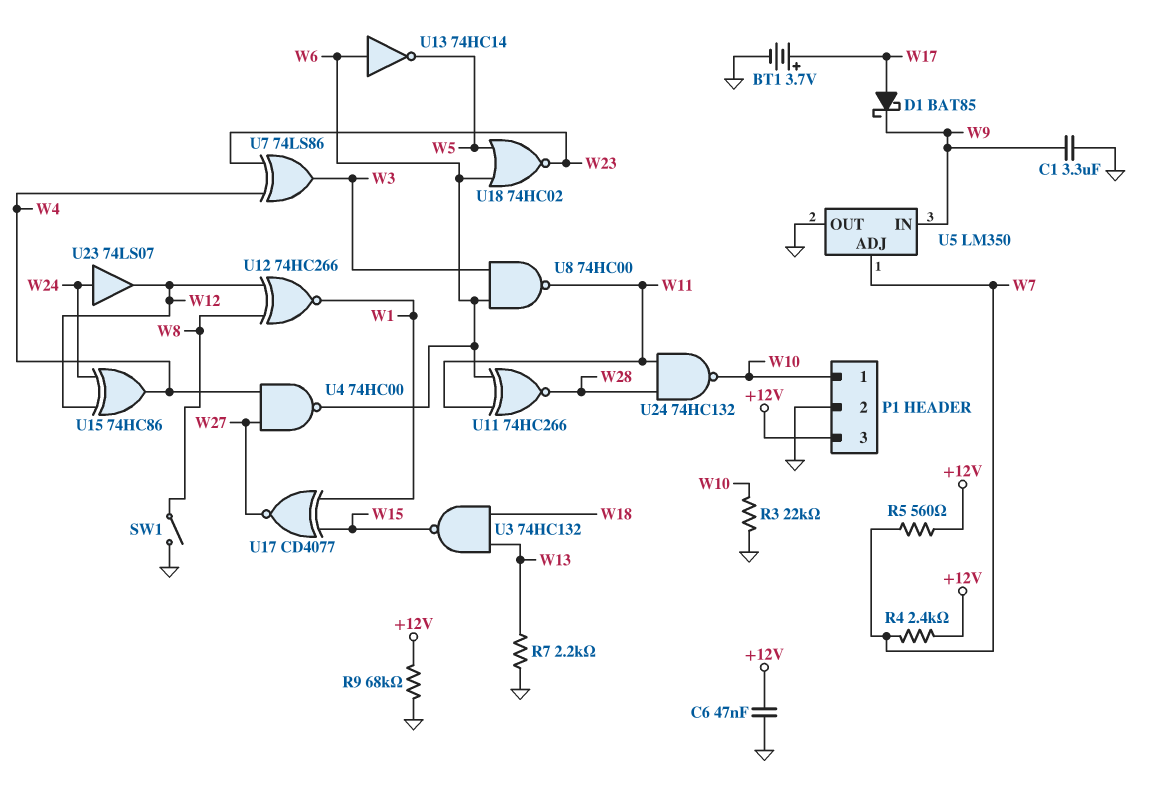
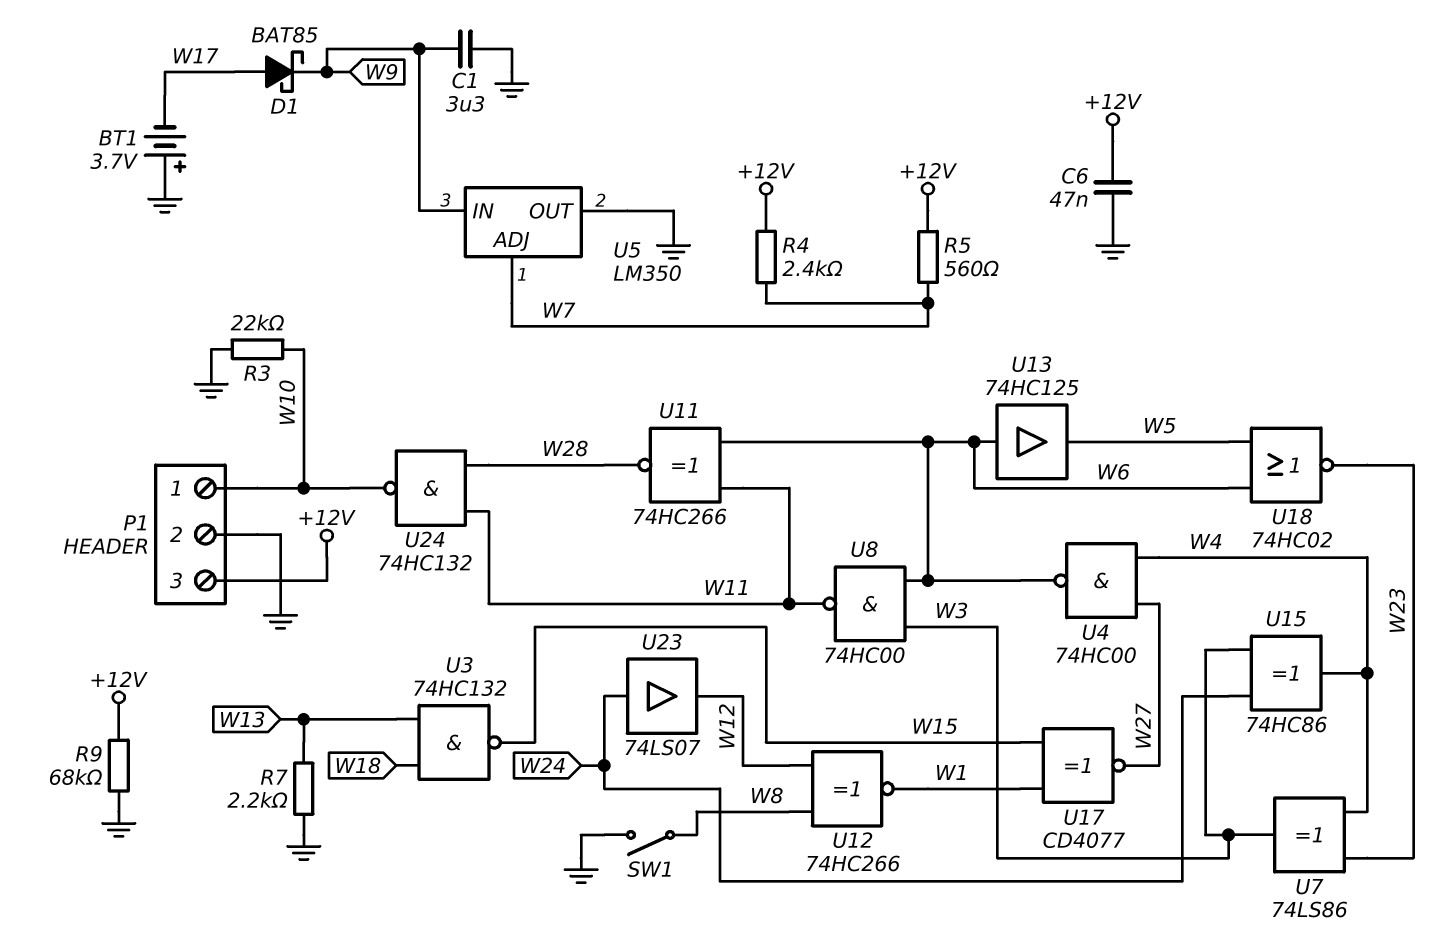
BT1: 3.7V (plus W17, minus GND) -> 3.7V (plus GND, minus W17)
U13: NOT 74HC14 (in W6, out W5) -> buffer 74HC125 (in W6, out W5)
U15: XOR 74HC86 (in W12, in W24, out W4) -> XOR 74HC86 (in W3, in W24, out W4)

